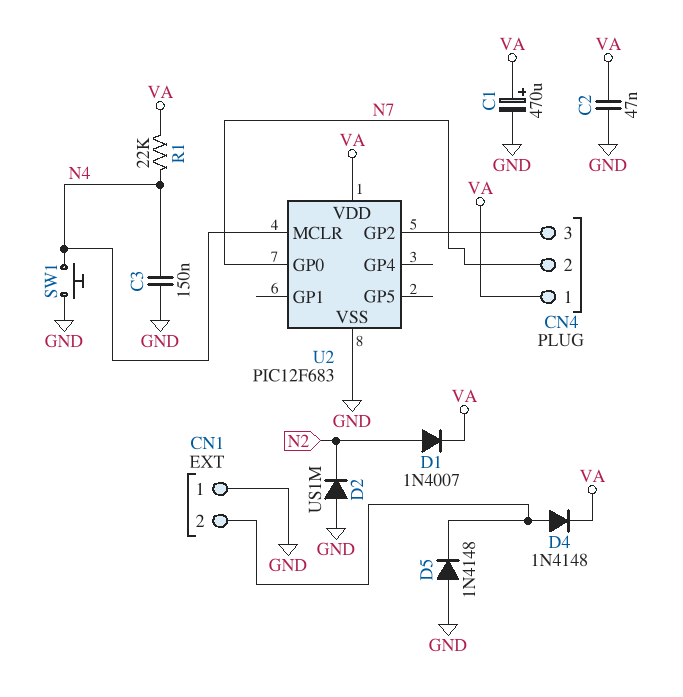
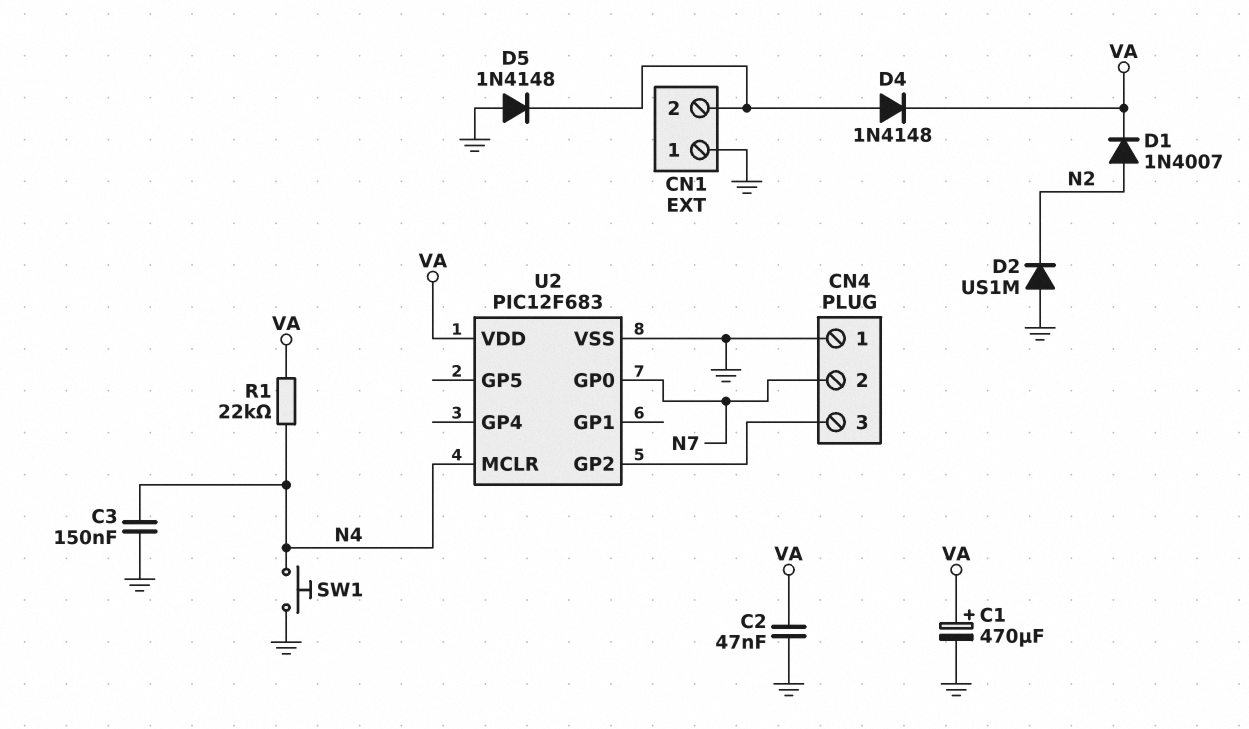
CN4 pin 1: VA -> GND

